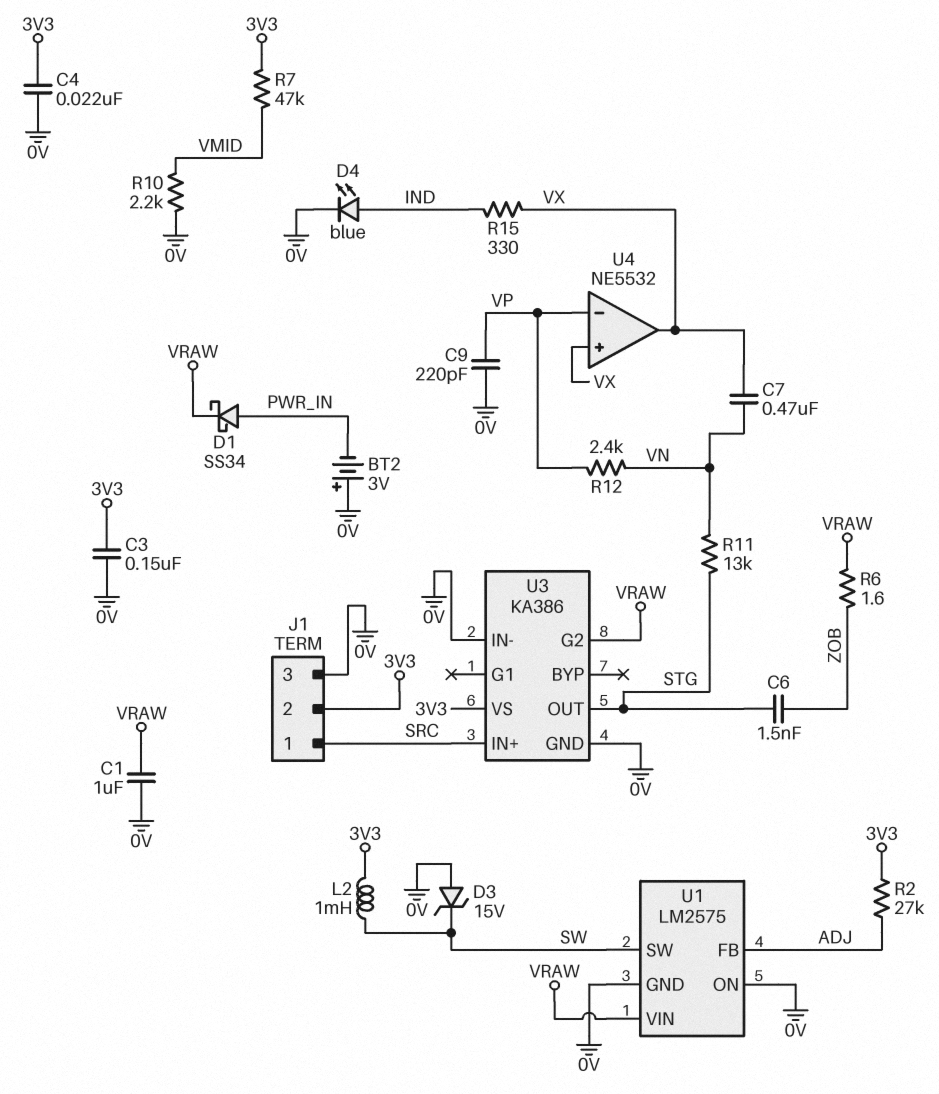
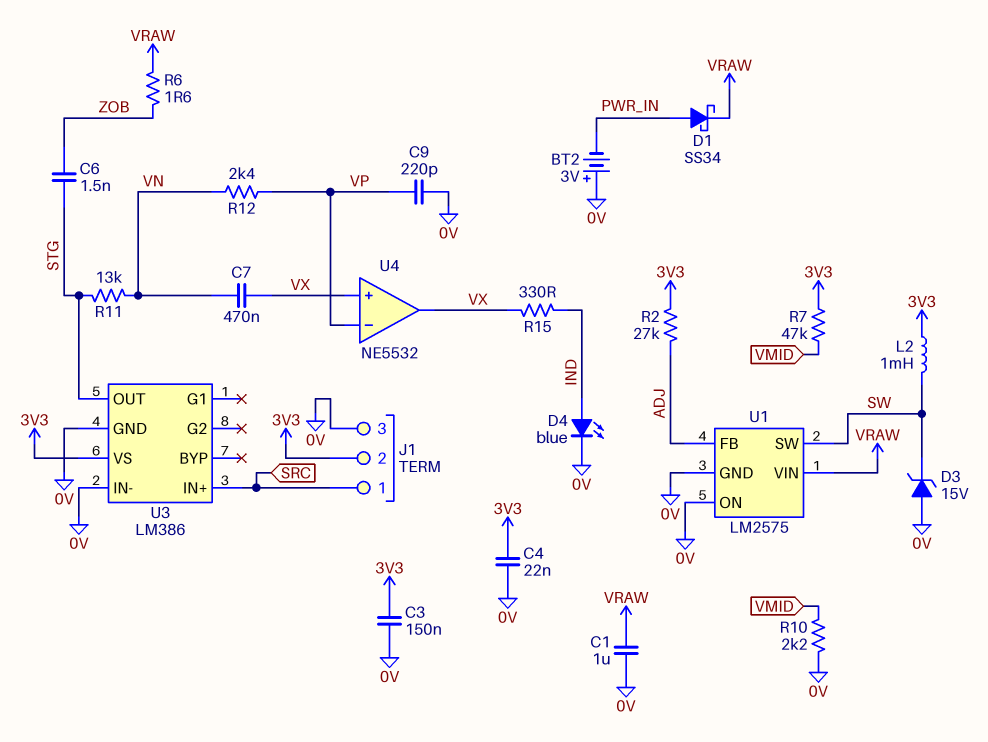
U3: KA386 -> LM386
U3 pin G2: VRAW -> none

